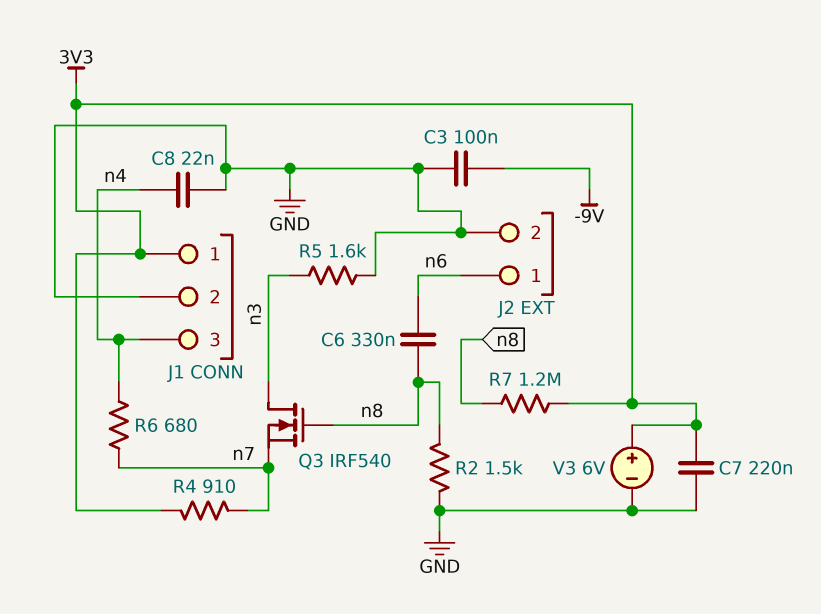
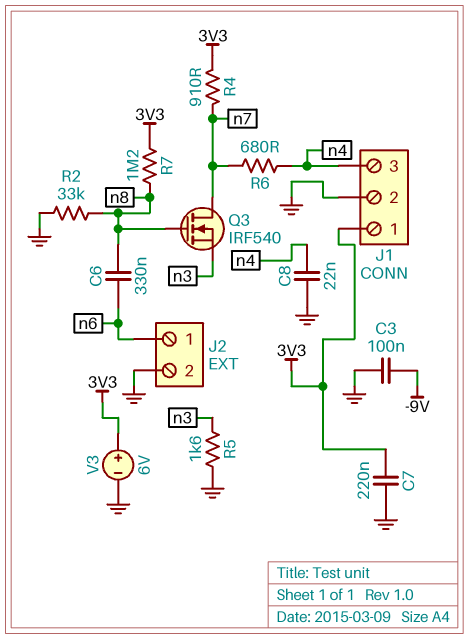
Q3: NMOS IRF540 (G n8, D n3, S n7) -> NMOS IRF540 (G n8, D n7, S n3)
R2: 1.5k (GND, n8) -> 33k (GND, n8)

